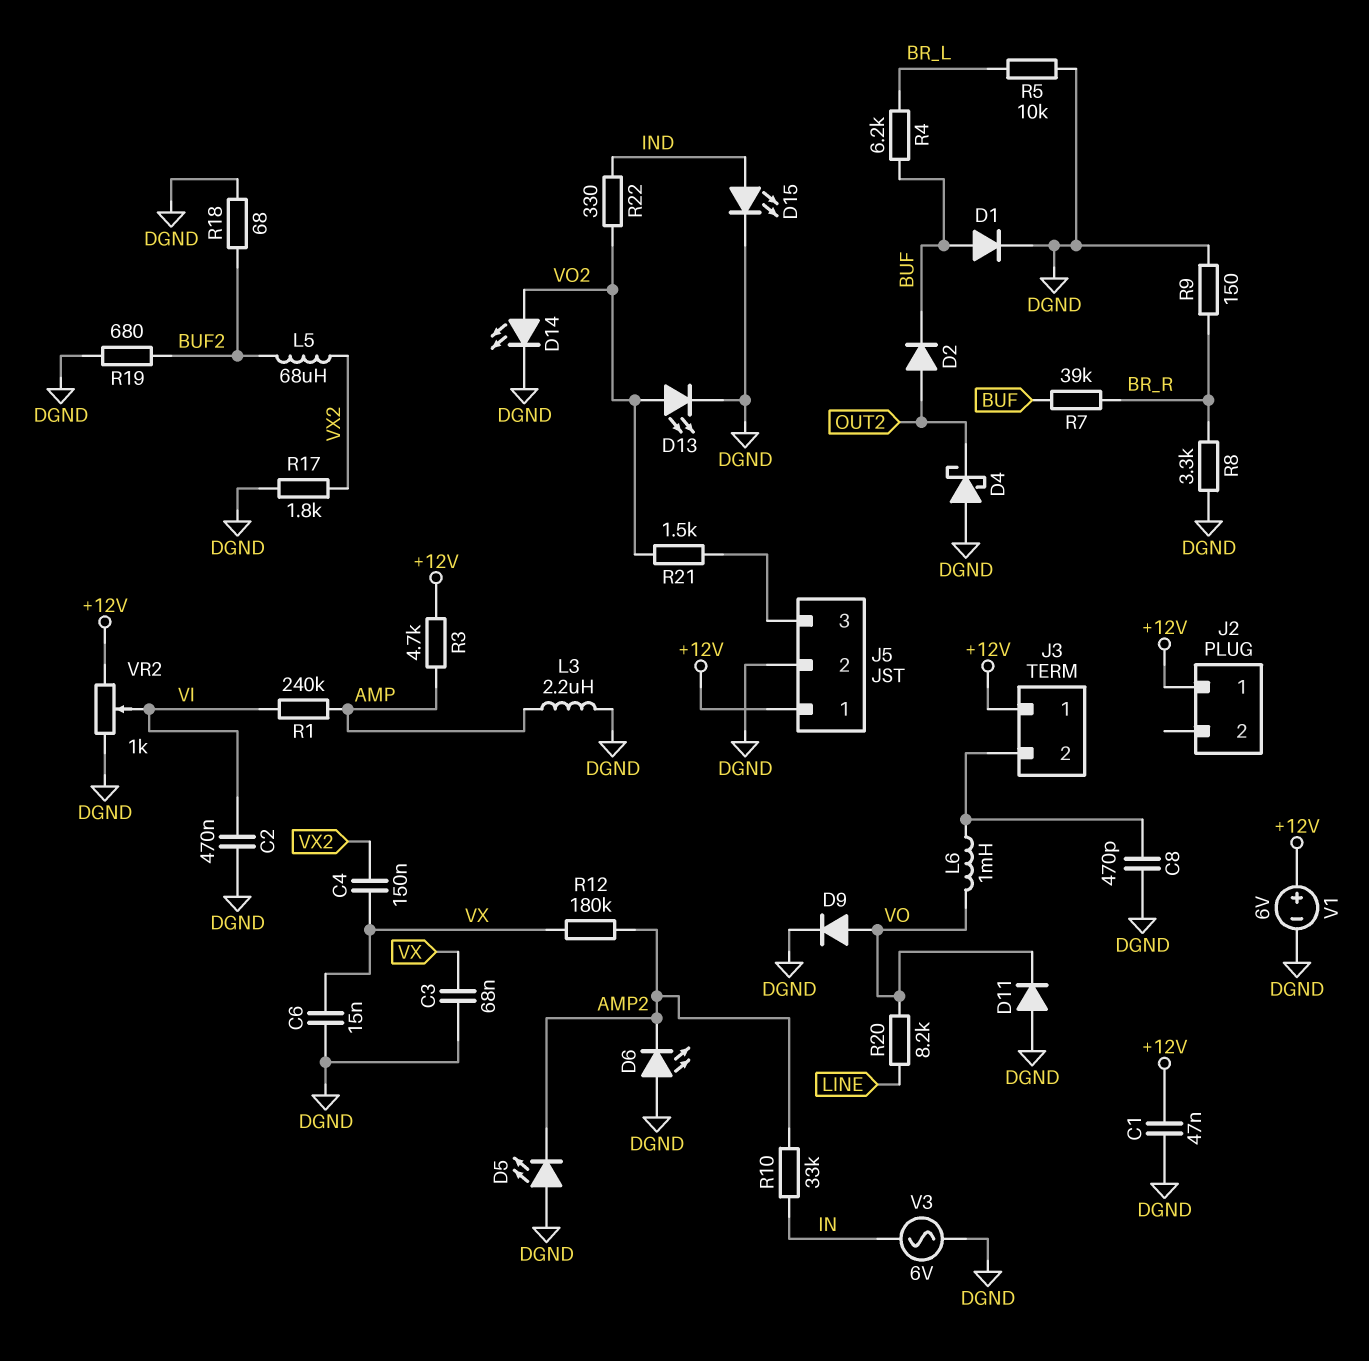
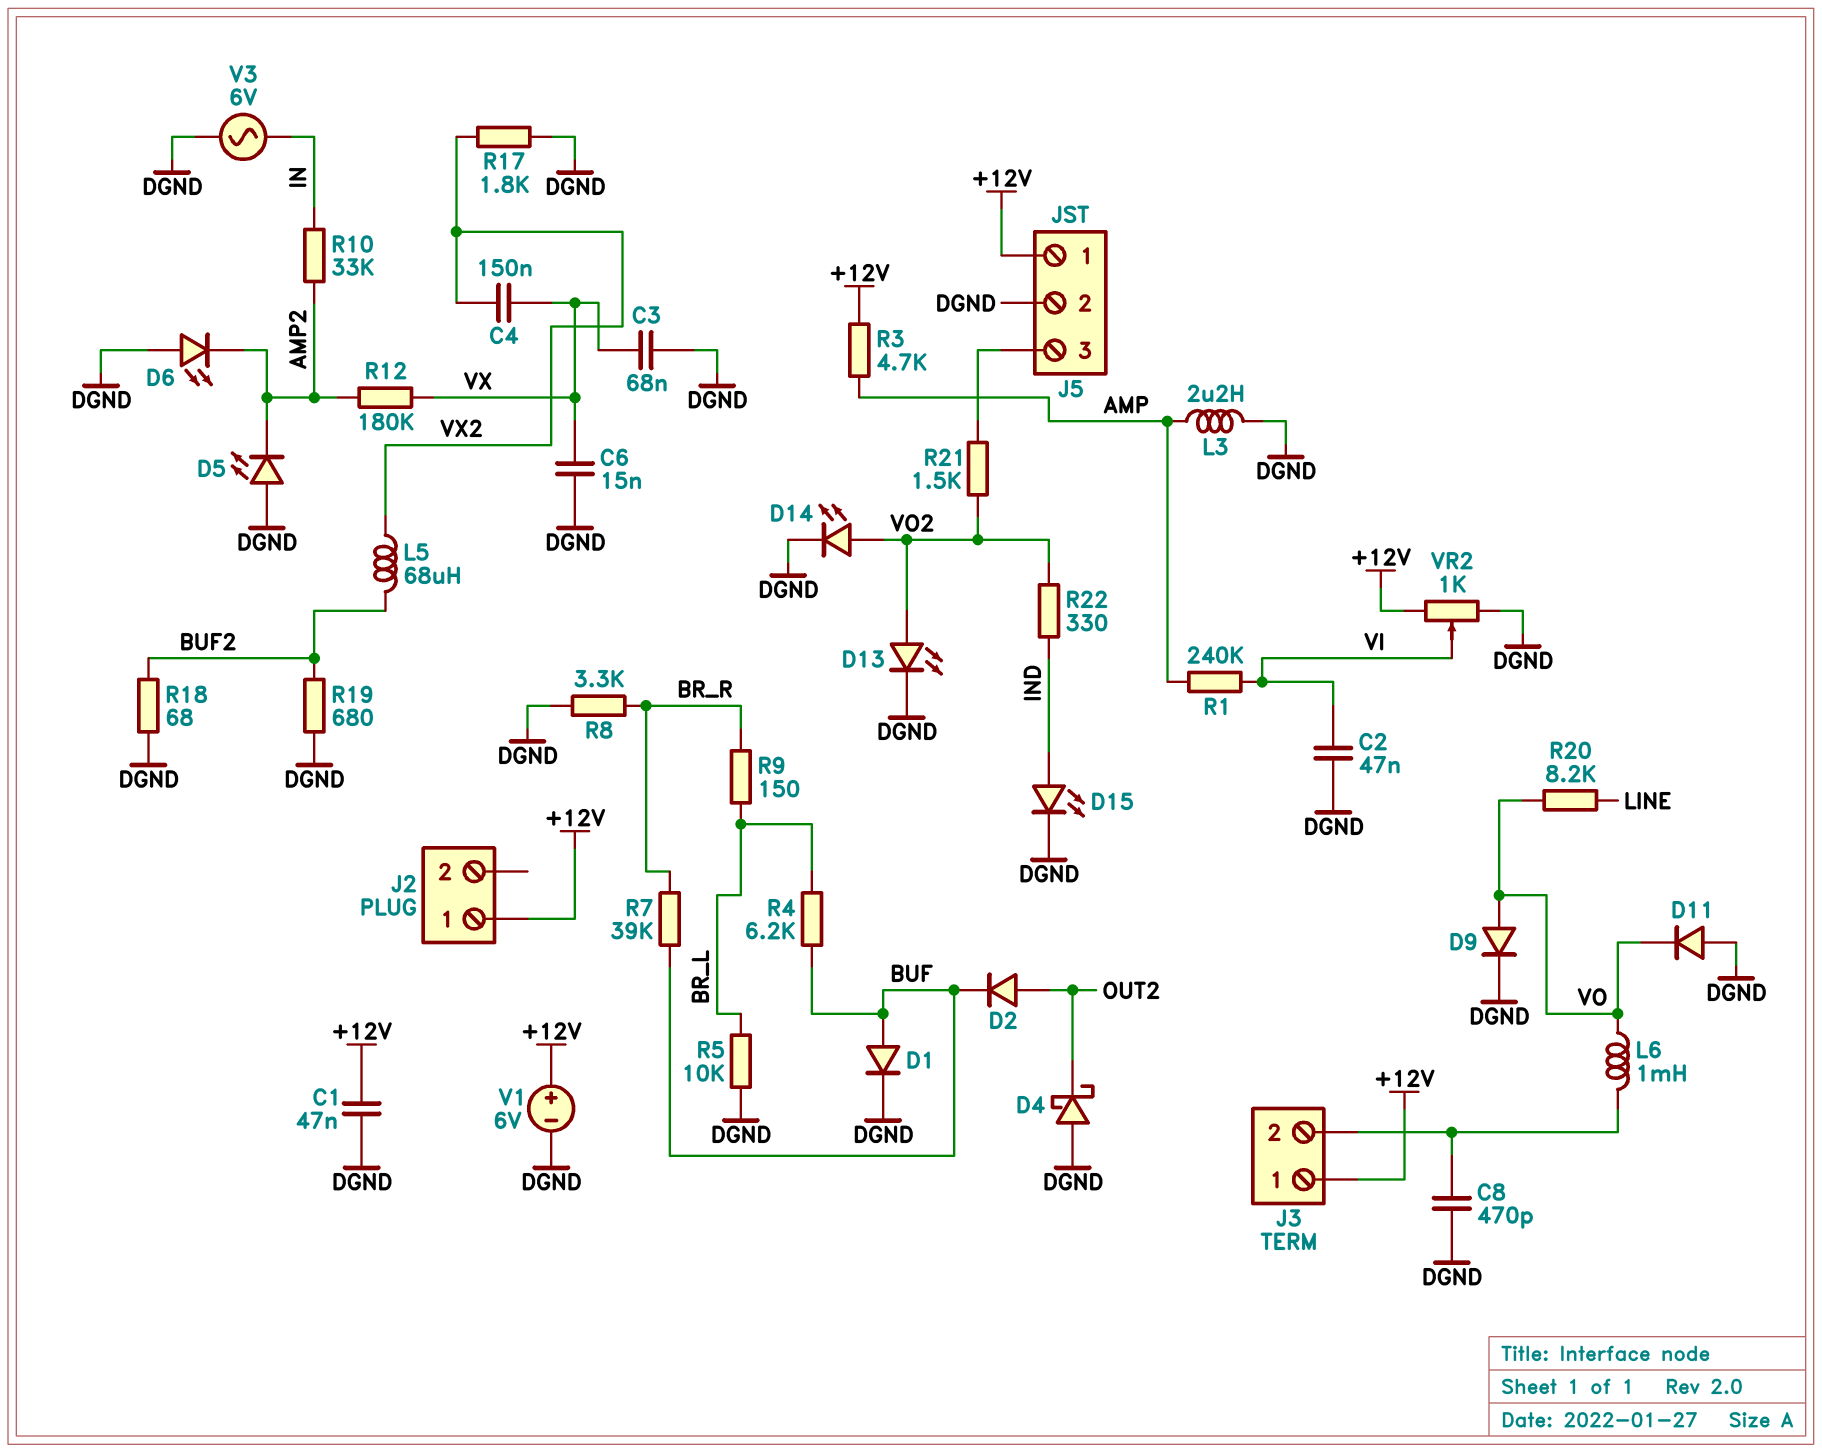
C2: 470nF (DGND, VI) -> 47nF (DGND, VI)
R9: 150 (BR_R, DGND) -> 150 (BR_L, BR_R)

